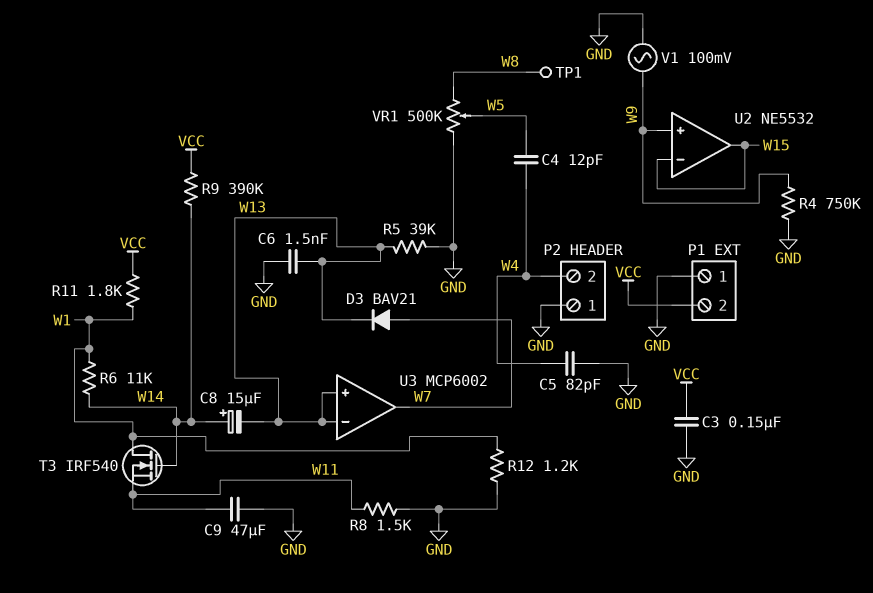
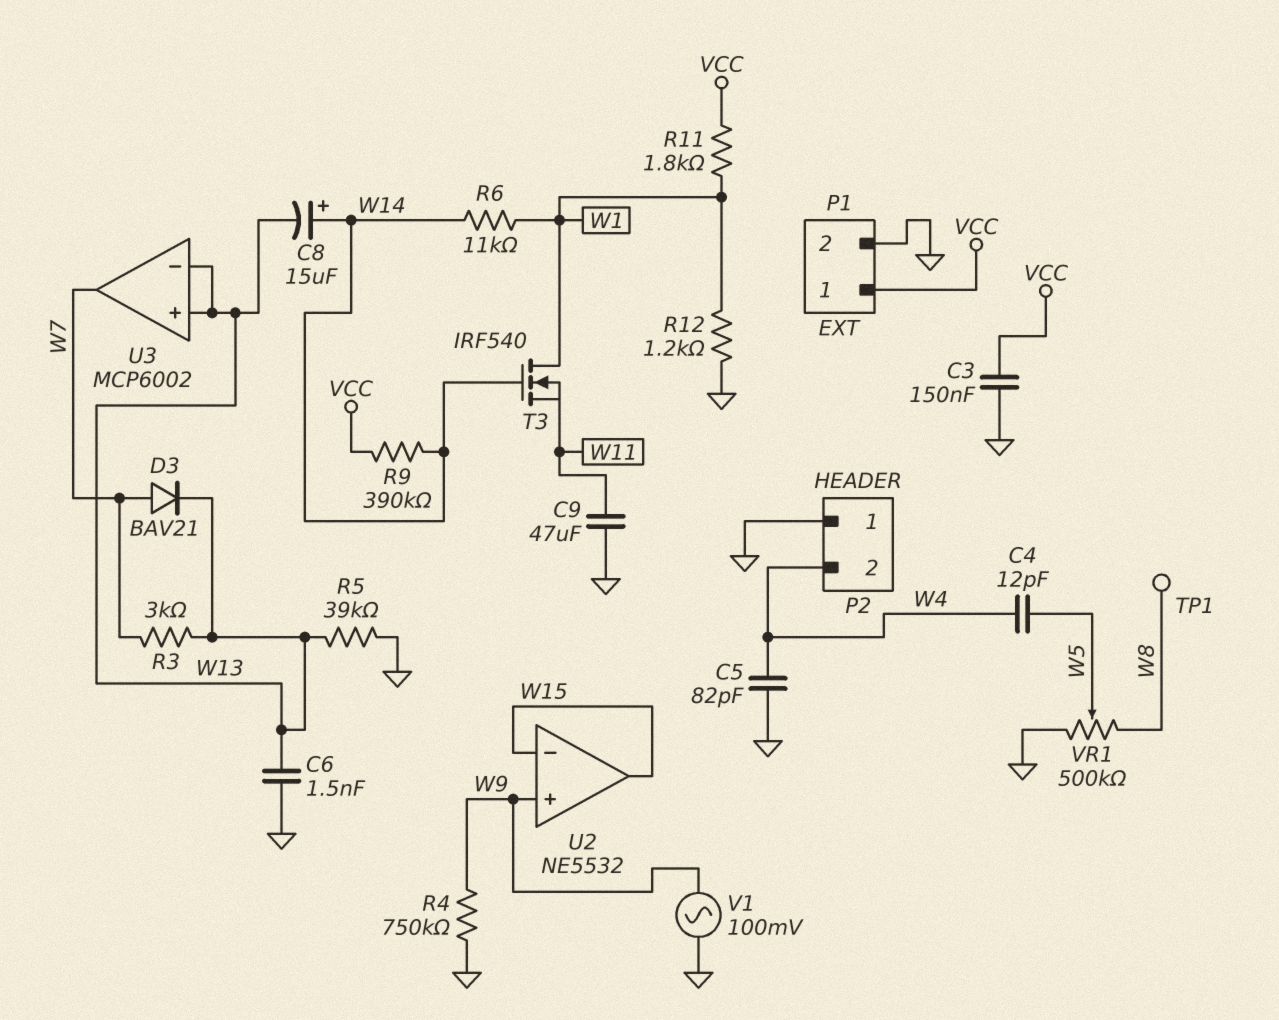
P1 pin 1: GND -> VCC
P1 pin 2: VCC -> GND
R3: none -> 3k (W7, W13)
R8: 1.5k (GND, W11) -> none

